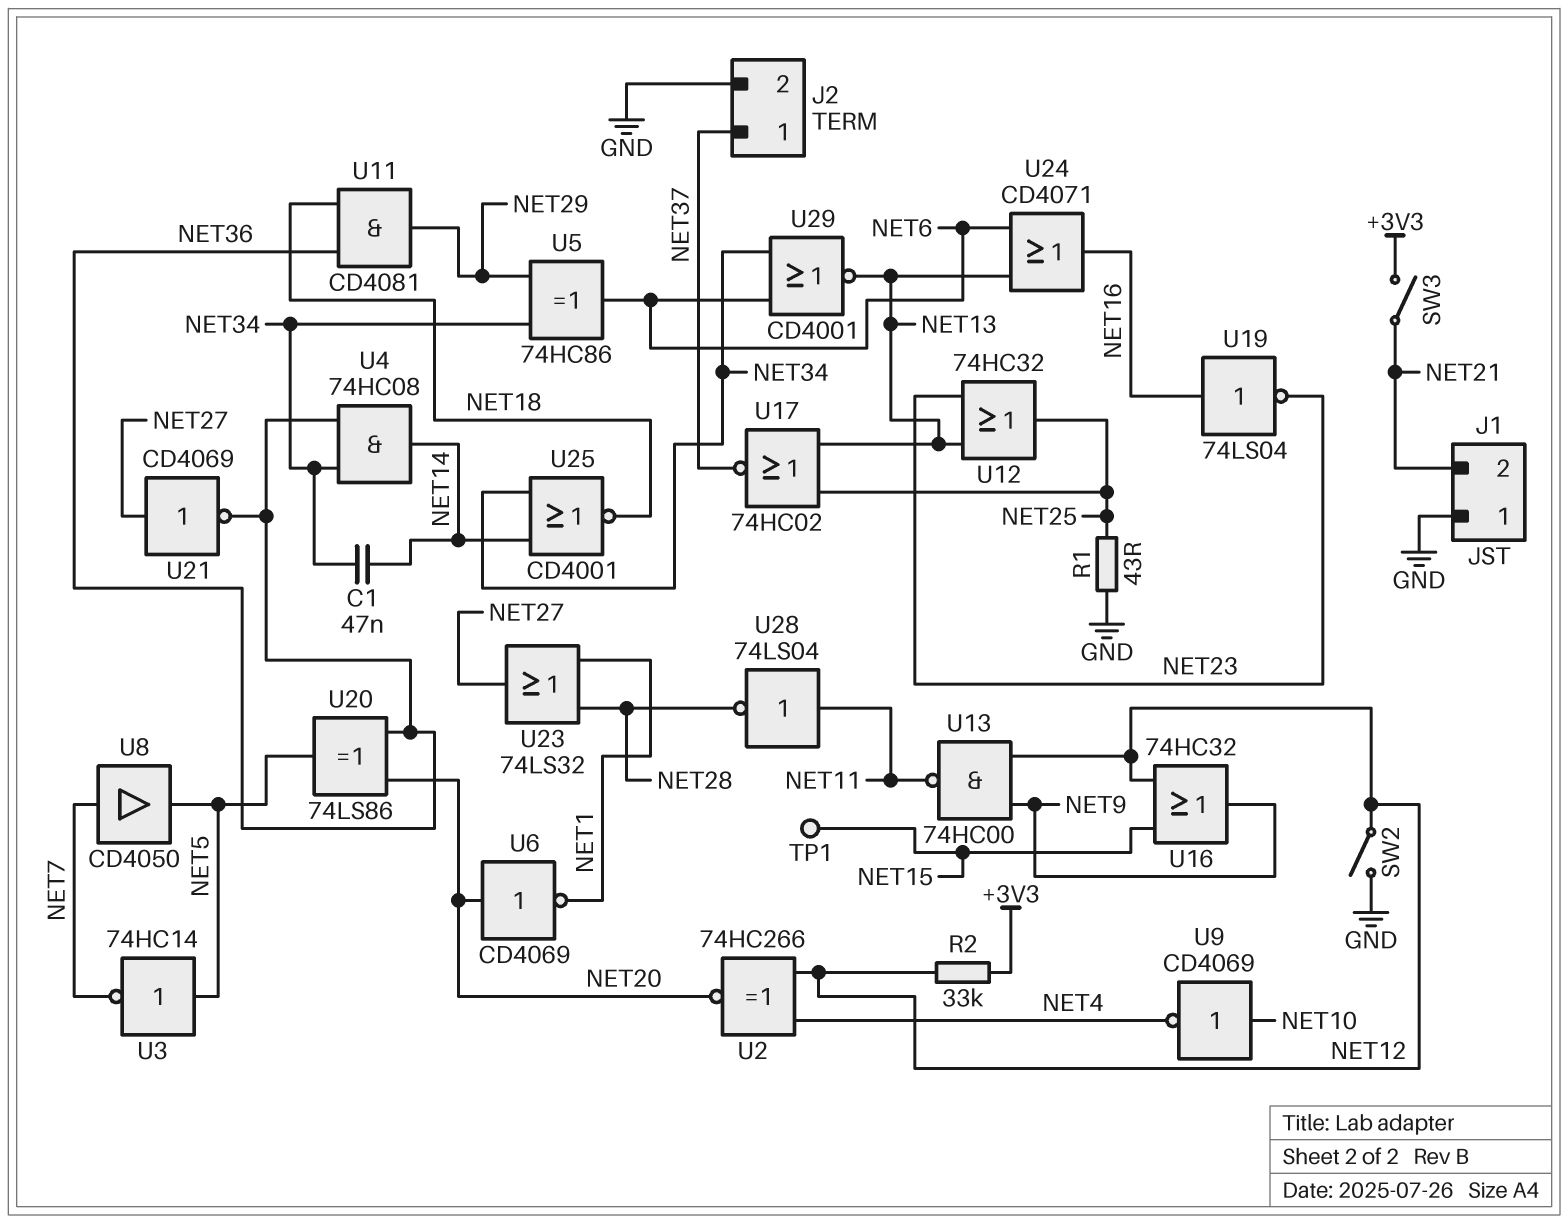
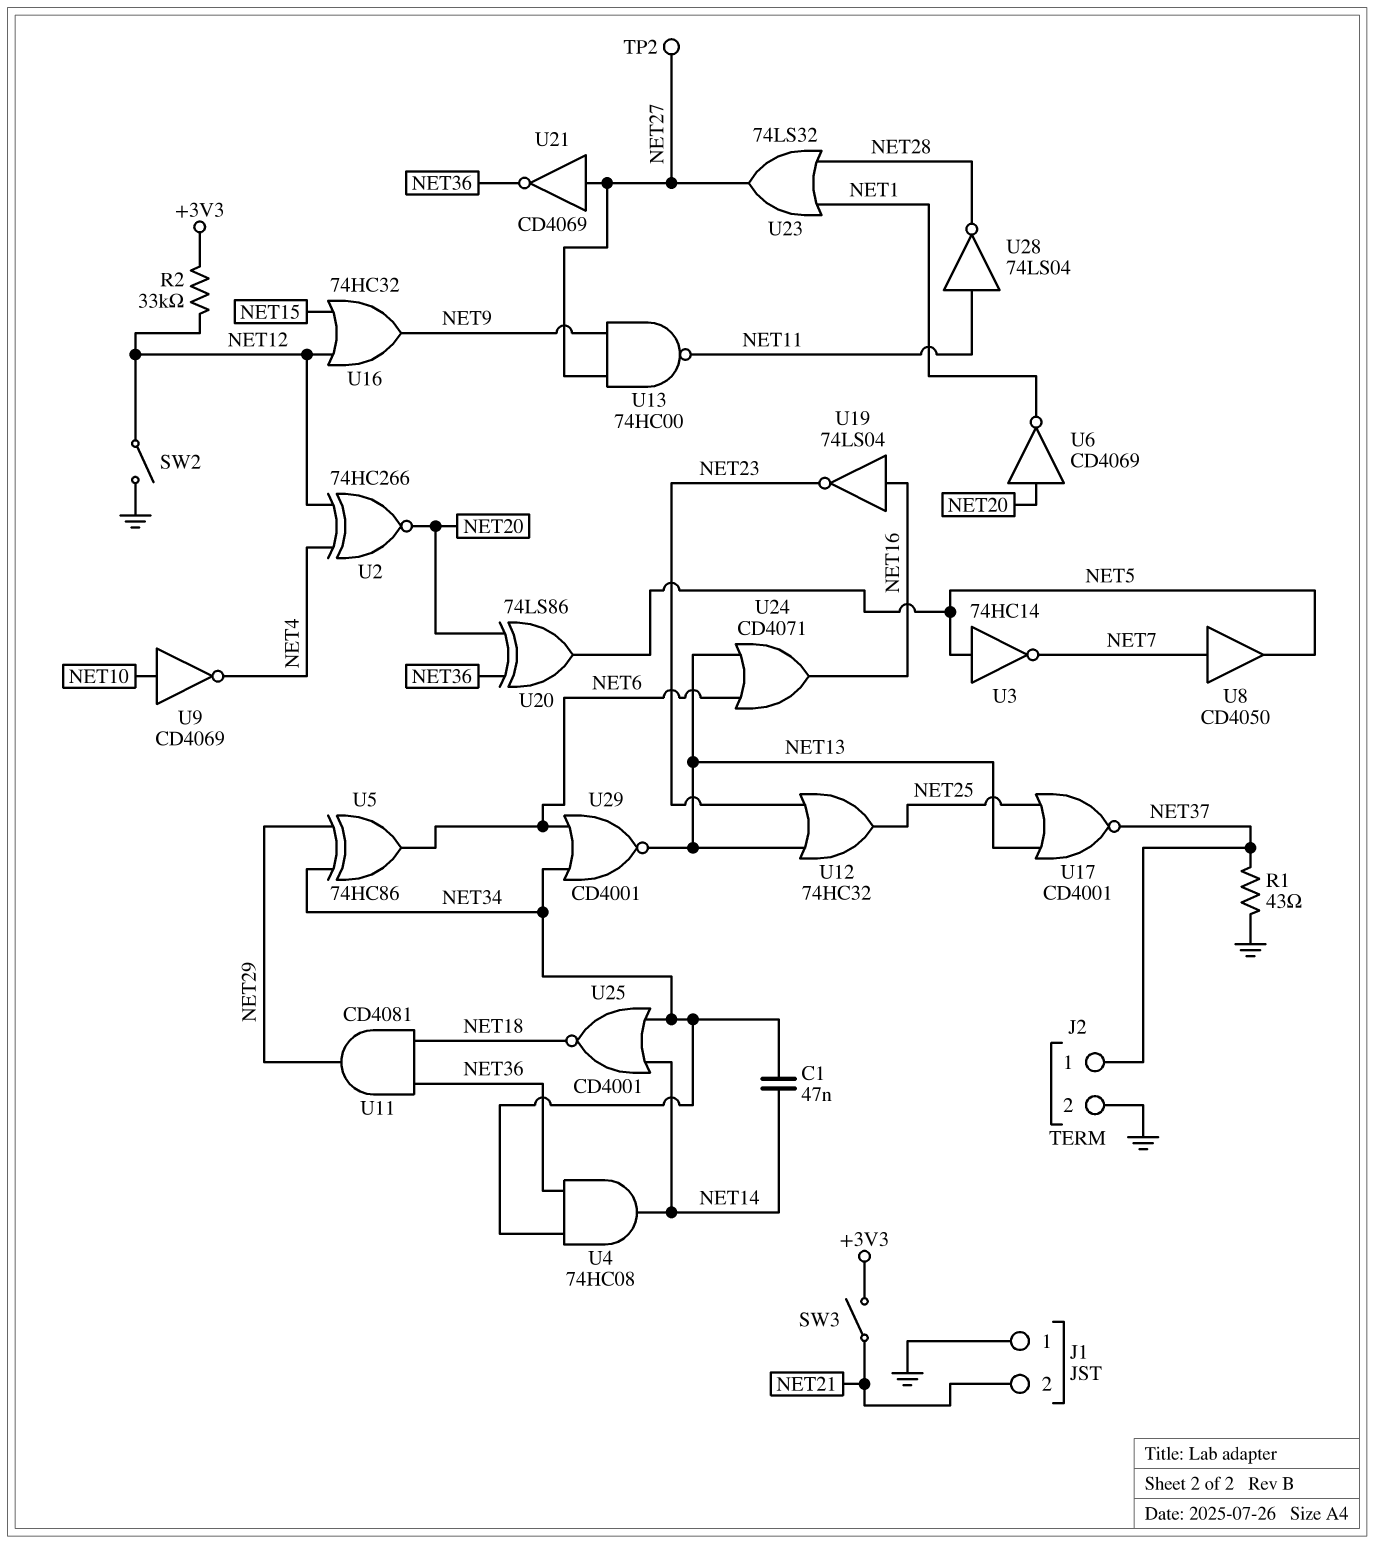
R1: 43 (GND, NET25) -> 43 (GND, NET37)
TP1: test point (NET15) -> none
TP2: none -> test point (NET27)
U13: NAND 74HC00 (in NET9, in NET12, out NET11) -> NAND 74HC00 (in NET9, in NET27, out NET11)
U17: NOR 74HC02 (in NET13, in NET25, out NET37) -> NOR CD4001 (in NET13, in NET25, out NET37)

